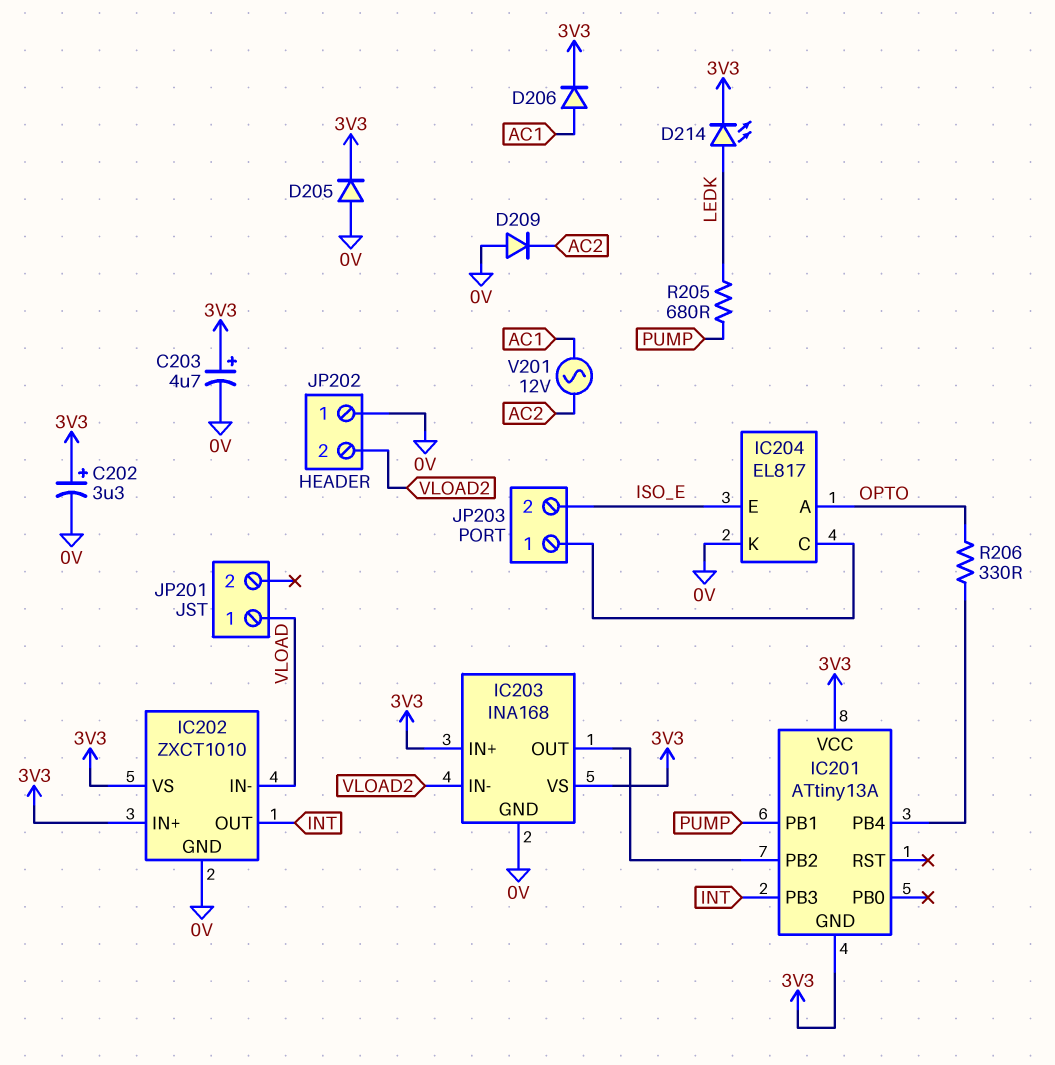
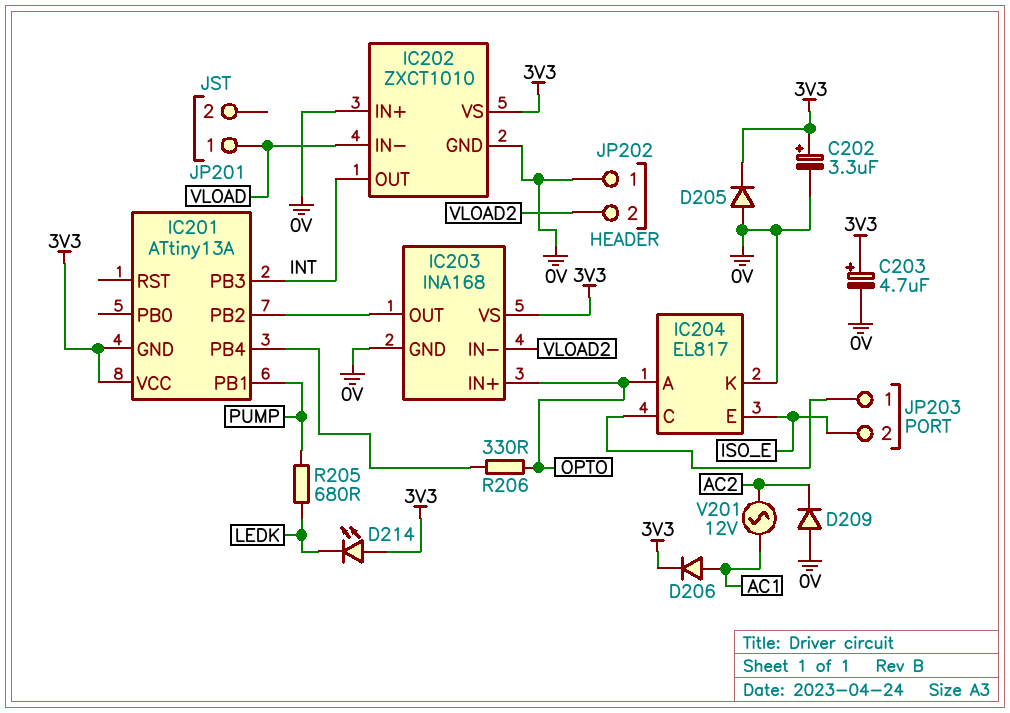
D214: LED (A LEDK, K 3V3) -> LED (A 3V3, K LEDK)
IC202 pin IN+: 3V3 -> 0V
IC203 pin IN+: 3V3 -> OPTO

